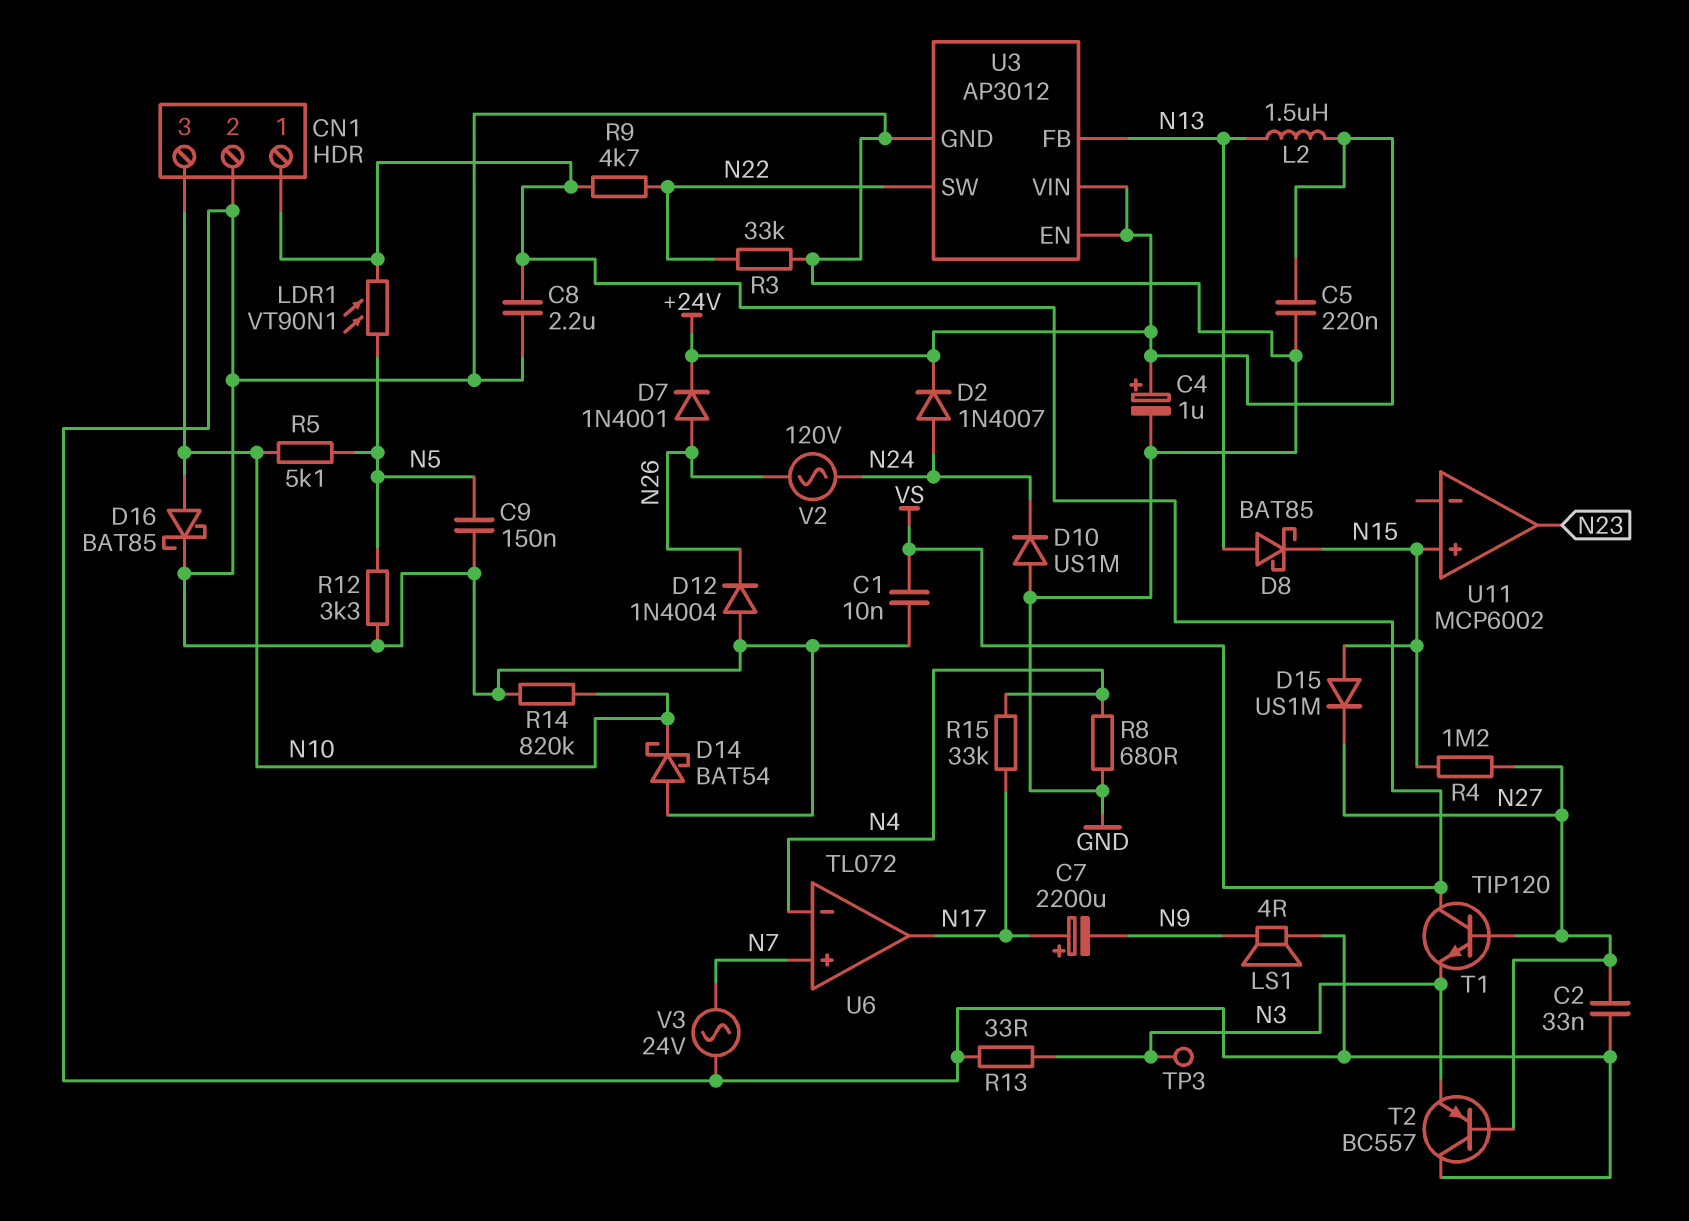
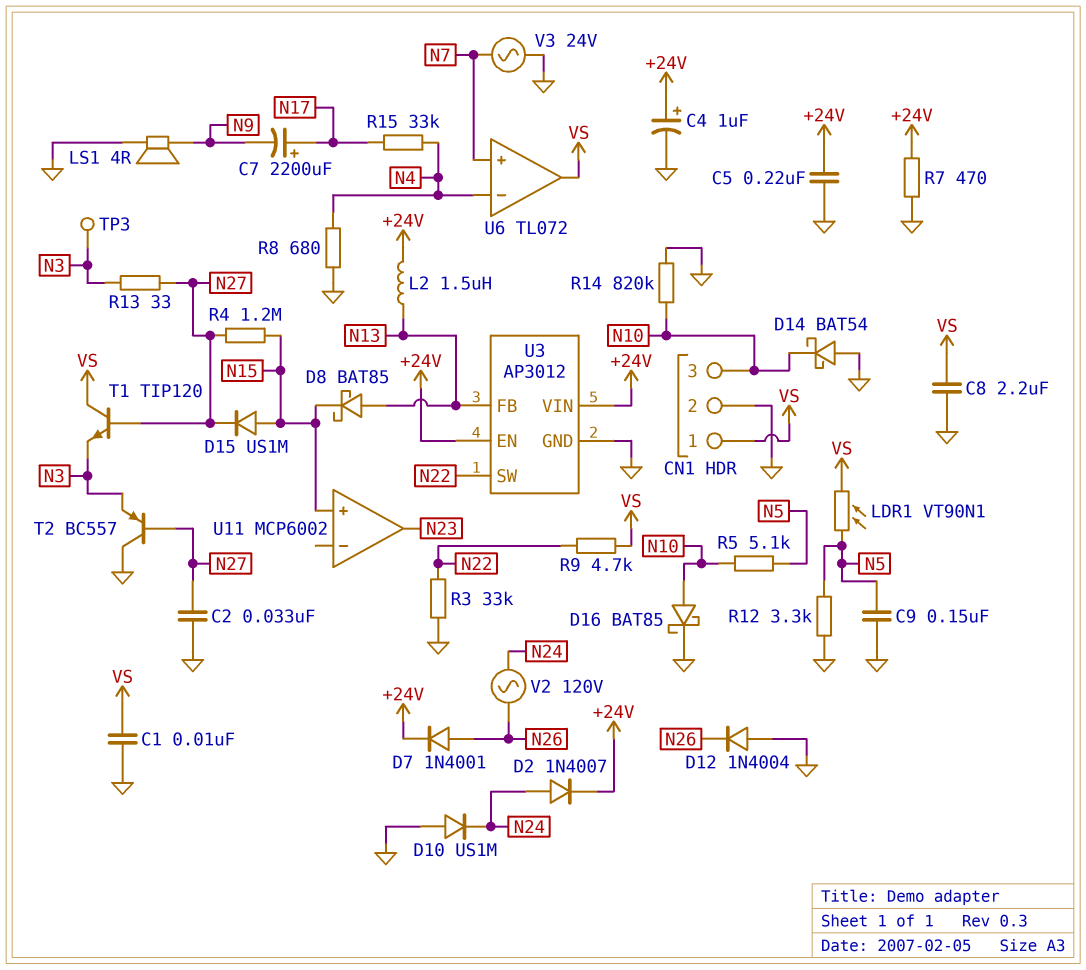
R7: none -> 470 (+24V, GND)
R13: 33 (GND, N3) -> 33 (N3, N27)
U6 pin out: N17 -> VS

